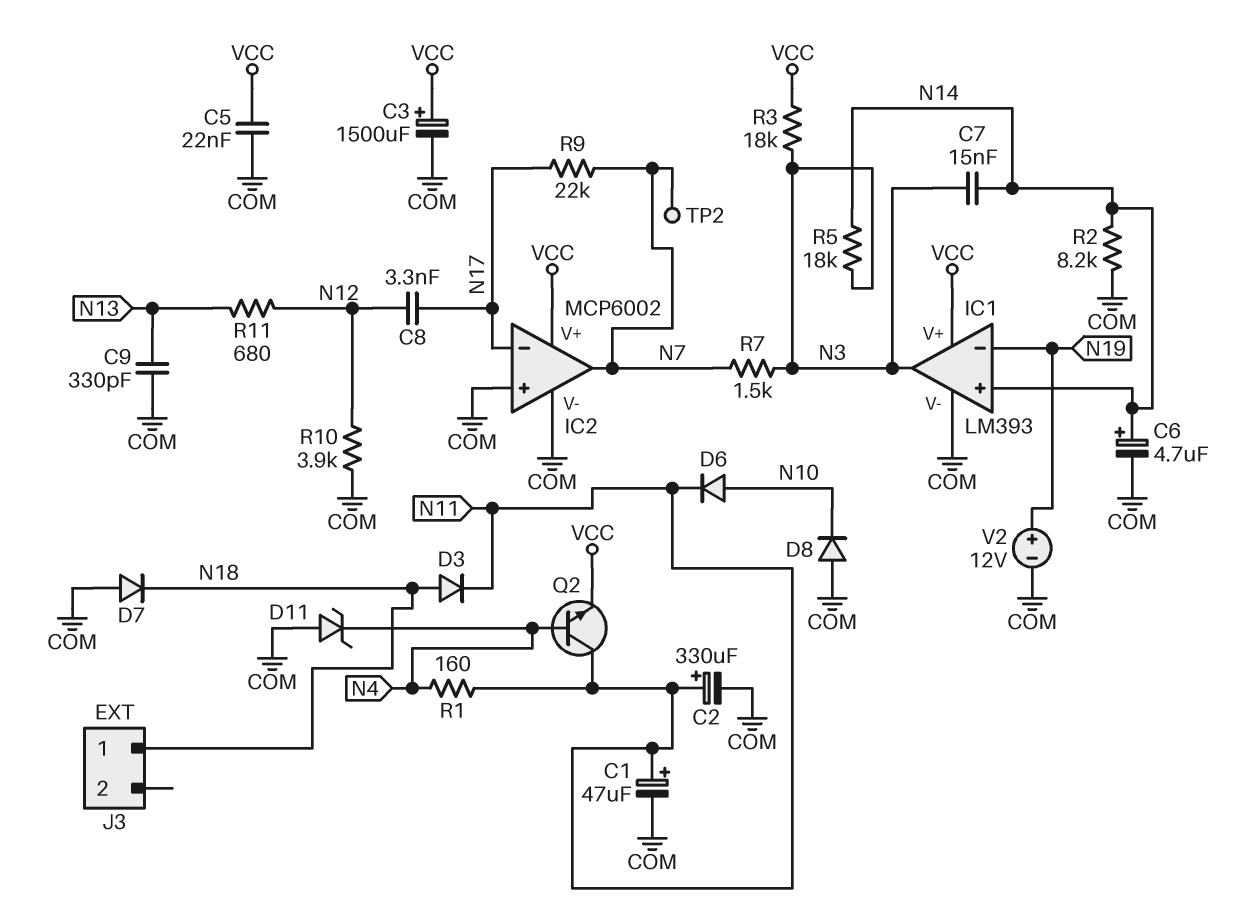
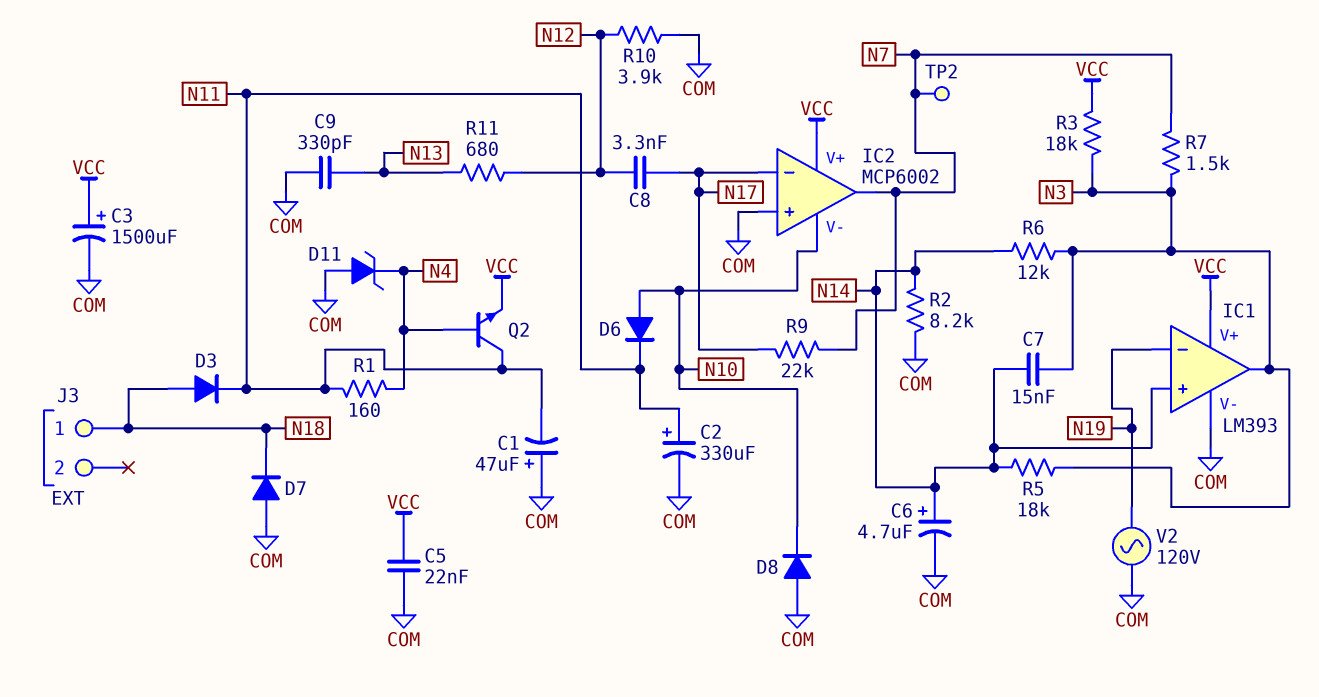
C1: 47uF (plus N11, minus COM) -> 47uF (plus COM, minus N11)
IC2 pin V-: COM -> N10
R6: none -> 12k (N3, N14)
V2: 12V (plus N19, minus COM) -> AC 120V (COM, N19)

